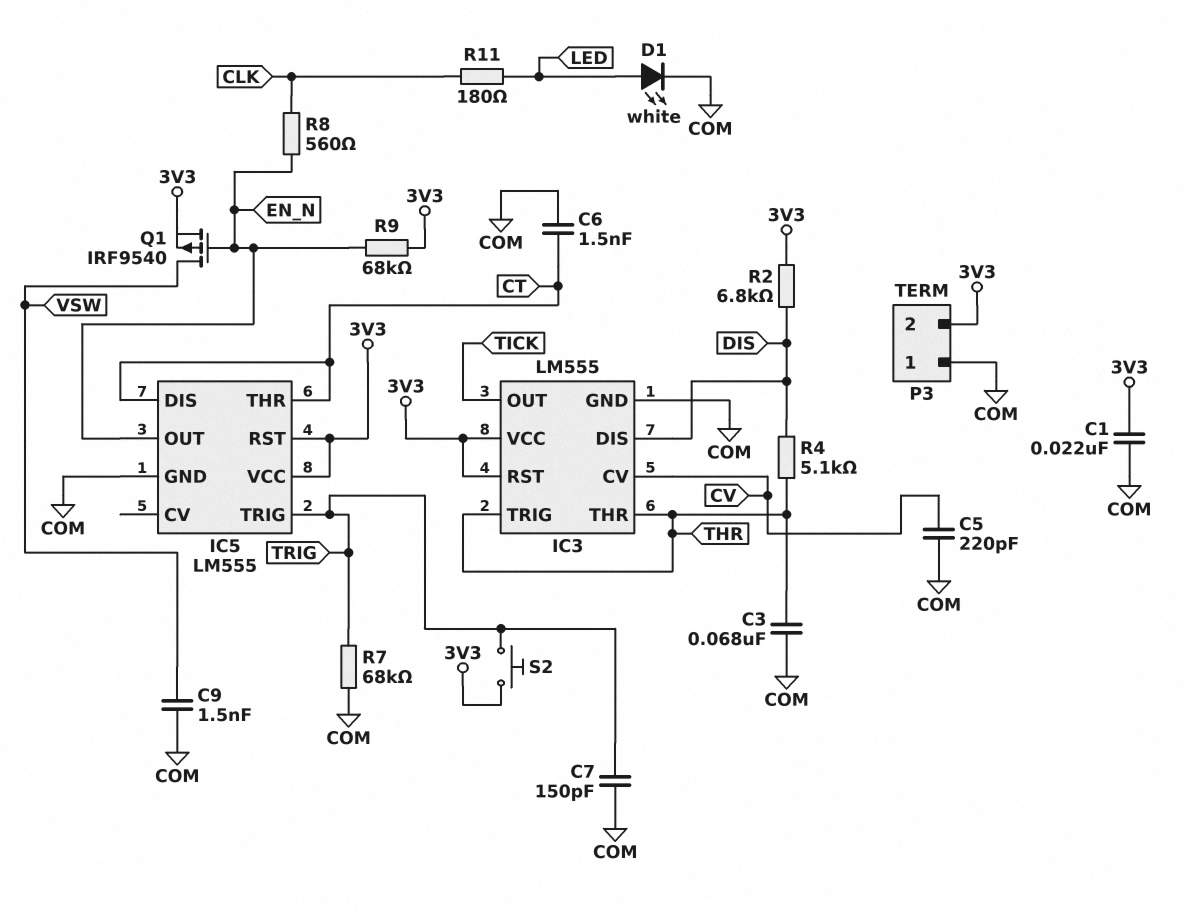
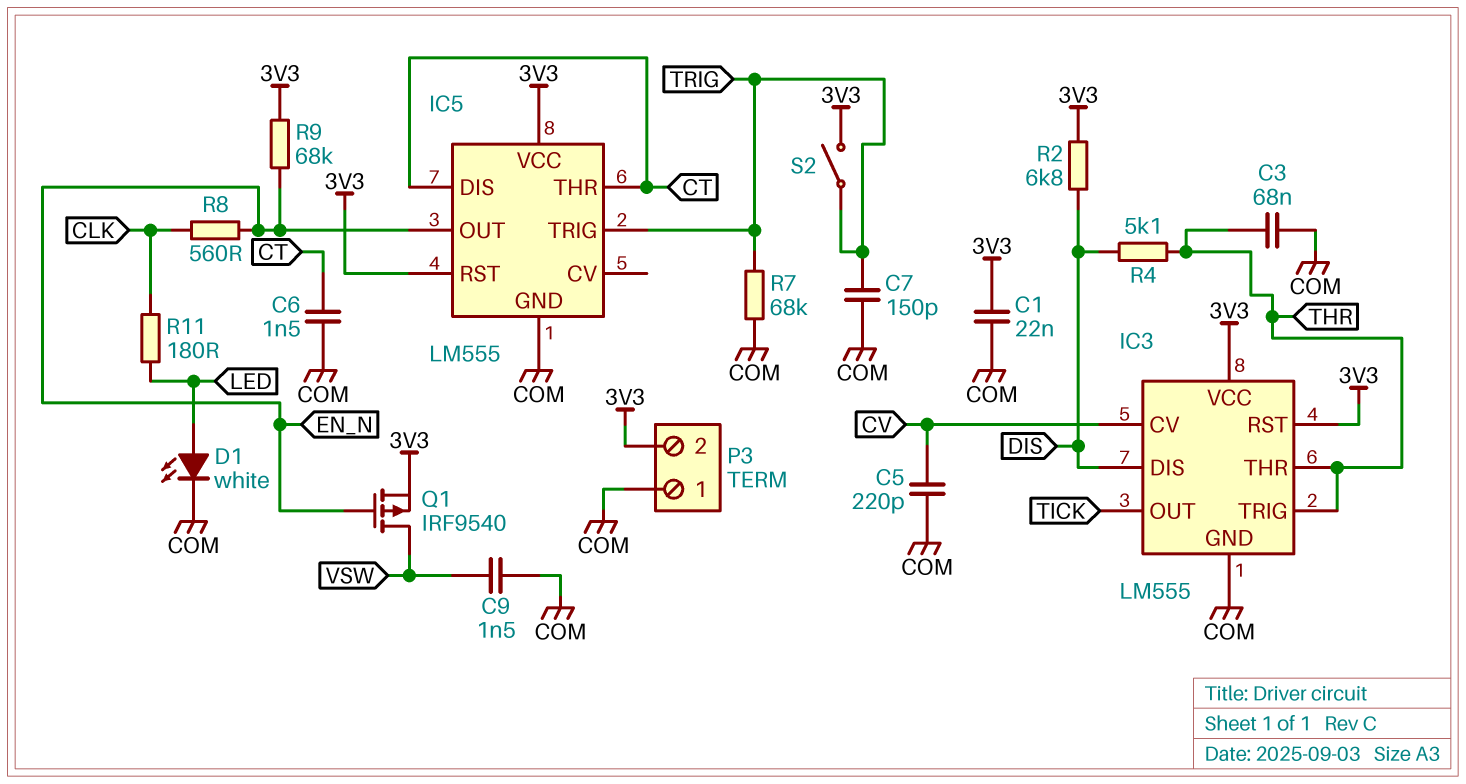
S2: button (3V3, TRIG) -> switch (3V3, TRIG)

